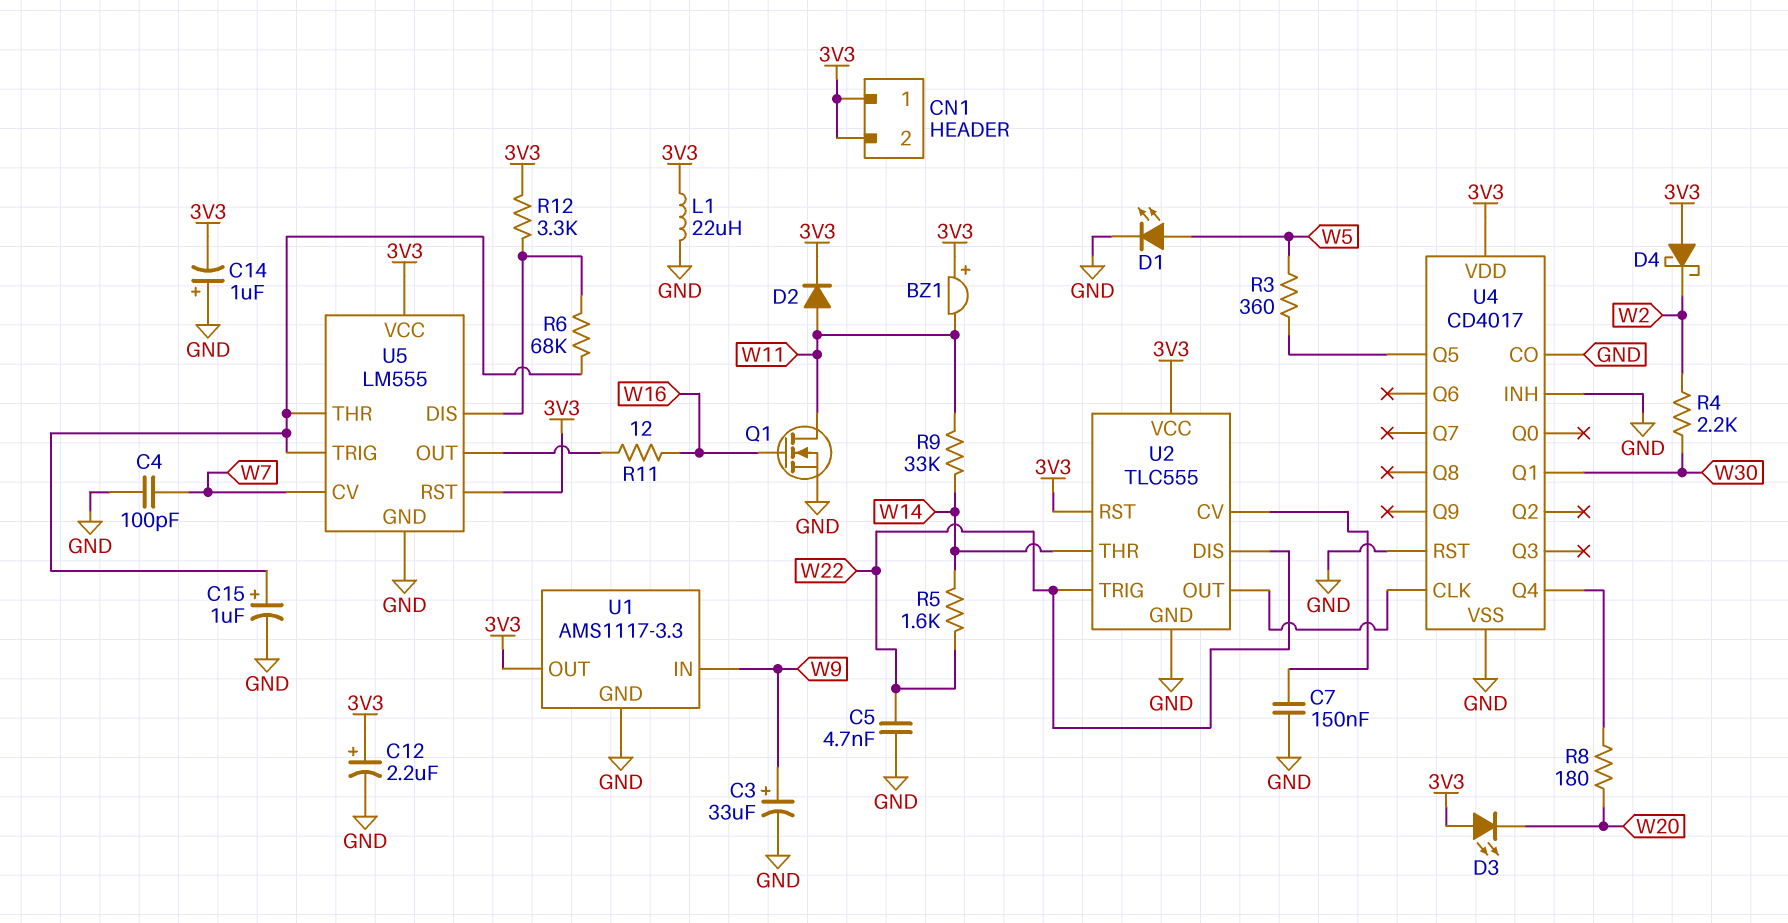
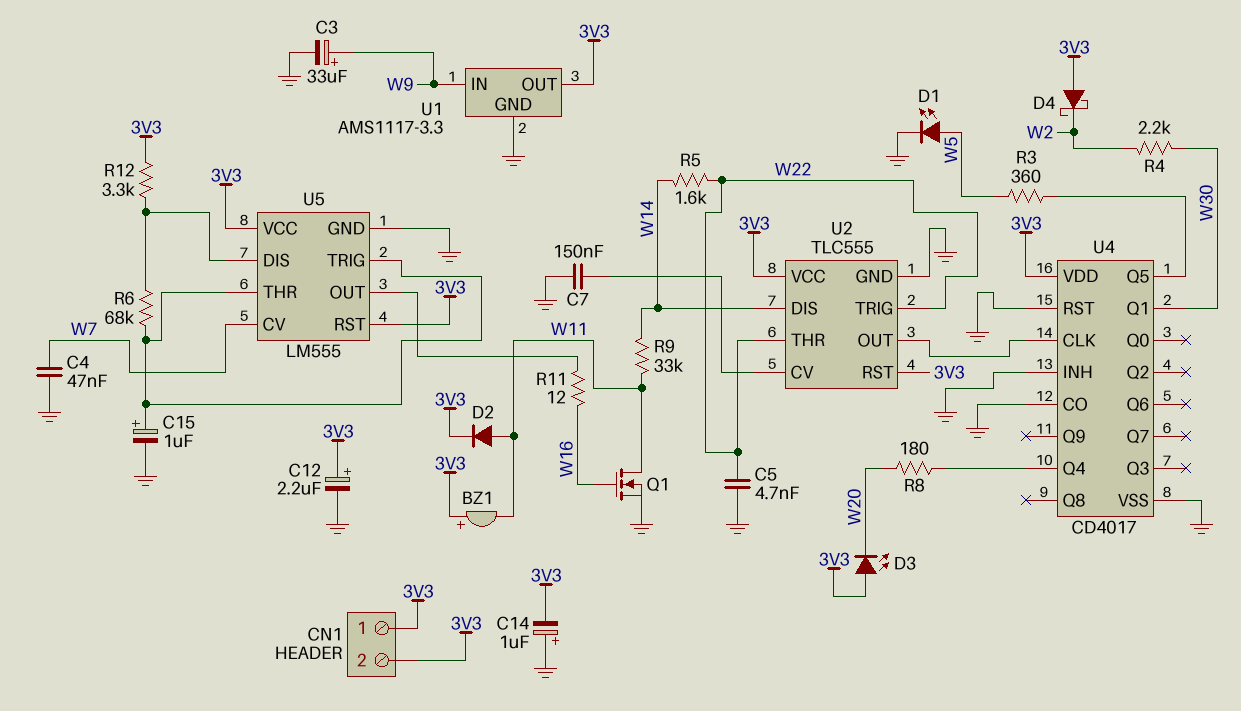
C4: 100pF (GND, W7) -> 47nF (GND, W7)
L1: 22uH (3V3, GND) -> none
U2 pin DIS: W22 -> W14
U2 pin THR: W14 -> W22

